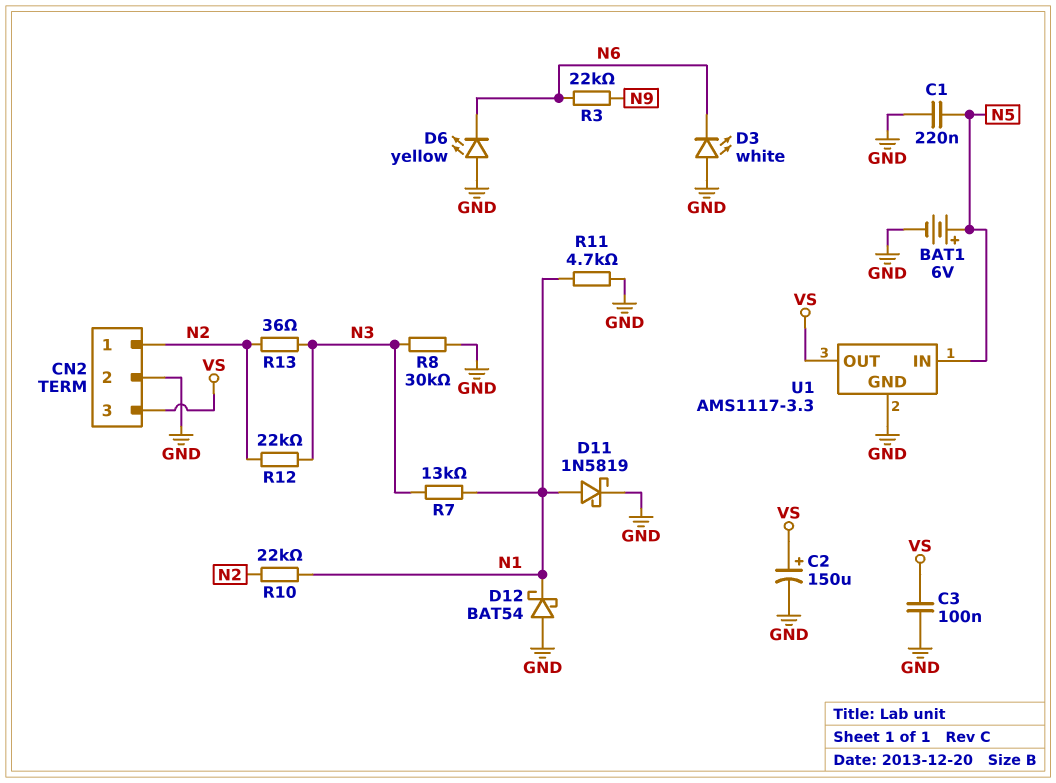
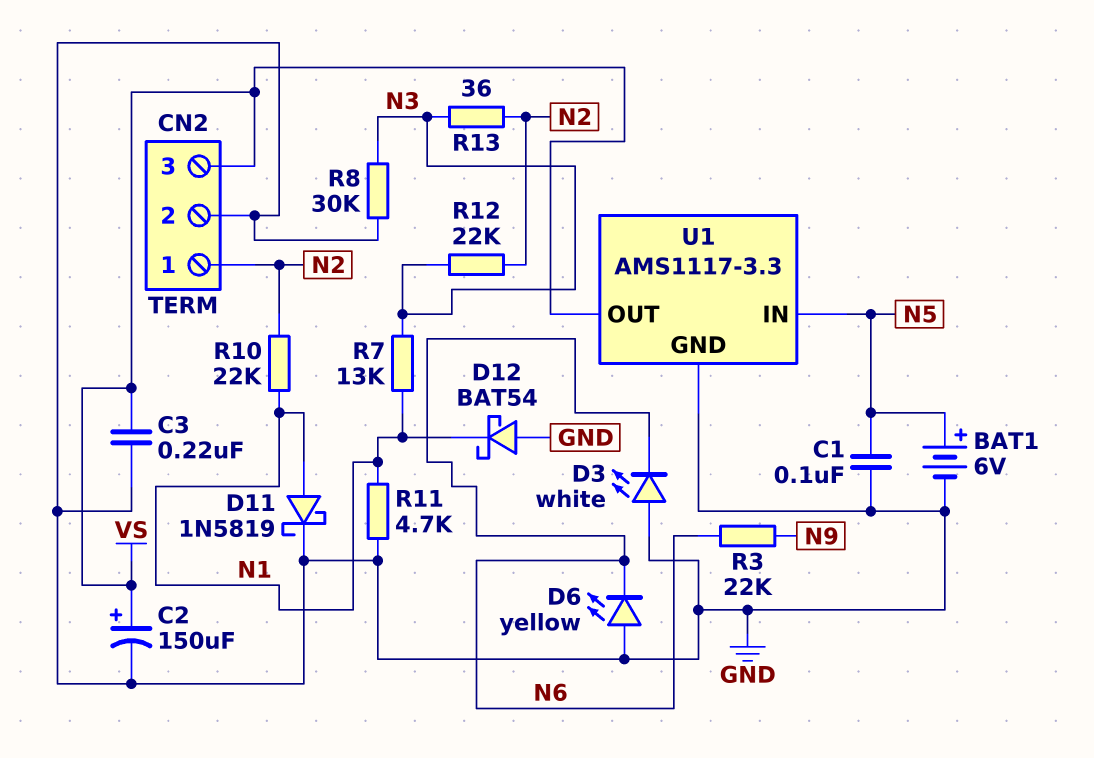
C1: 220nF (GND, N5) -> 100nF (GND, N5)
C3: 100nF (GND, VS) -> 220nF (GND, VS)

